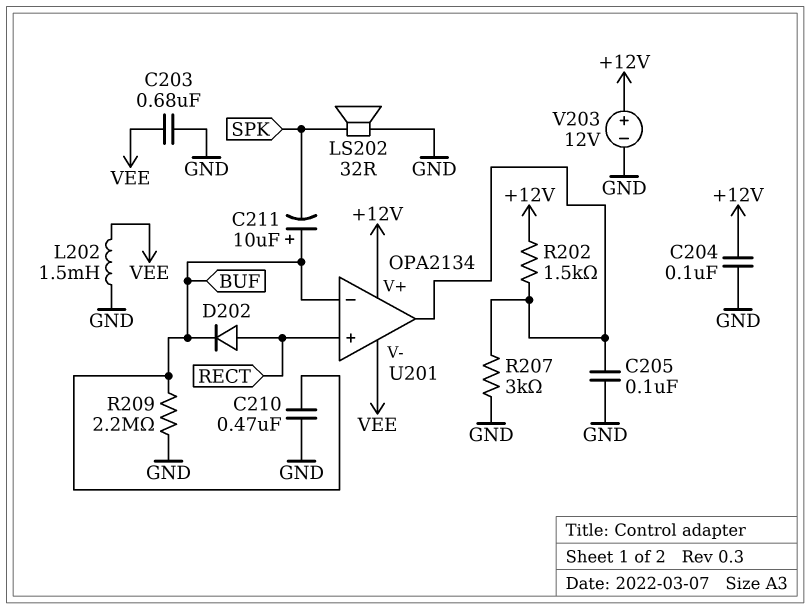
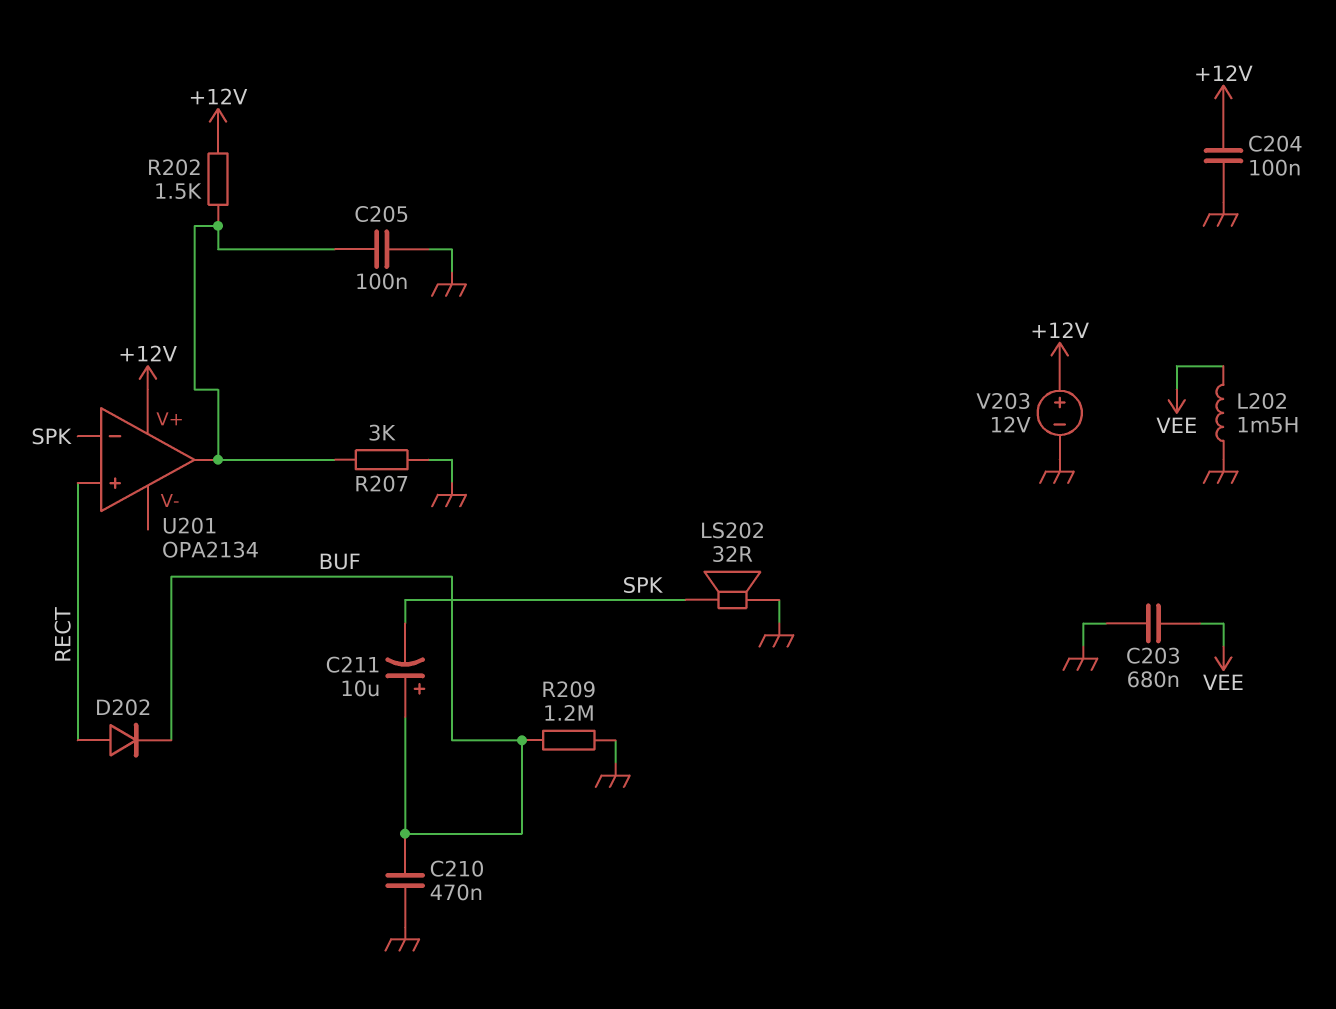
R209: 2.2M (BUF, GND) -> 1.2M (BUF, GND)
U201 pin V-: VEE -> none
U201 pin in-: BUF -> SPK

